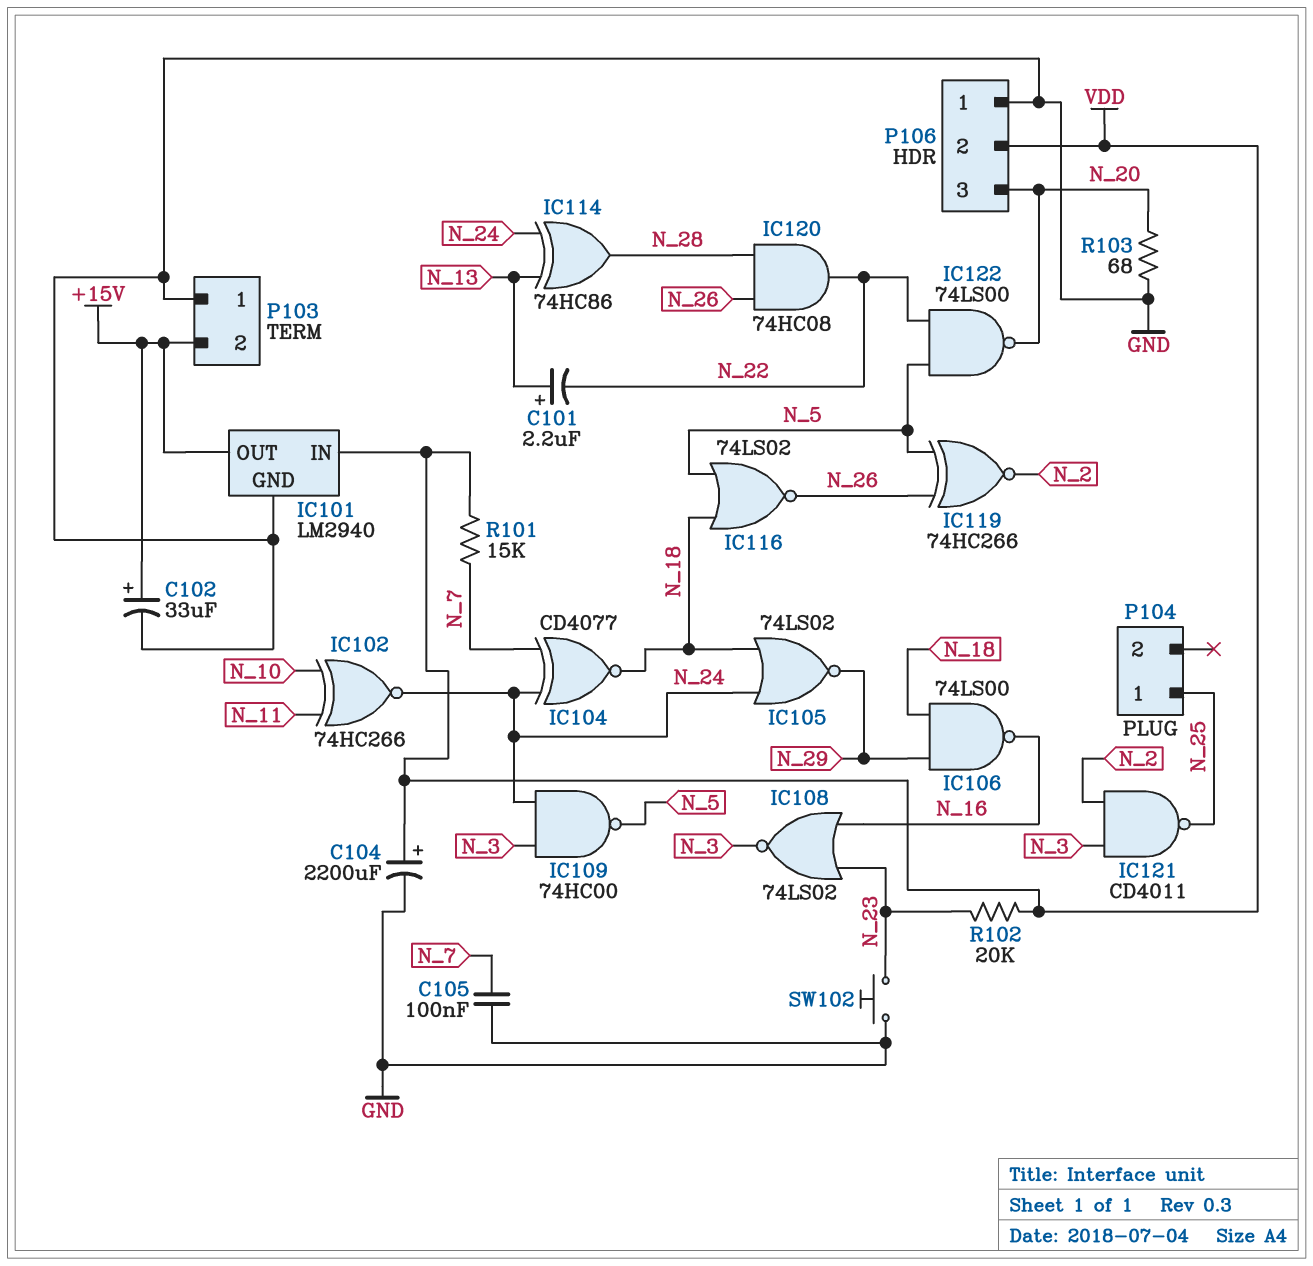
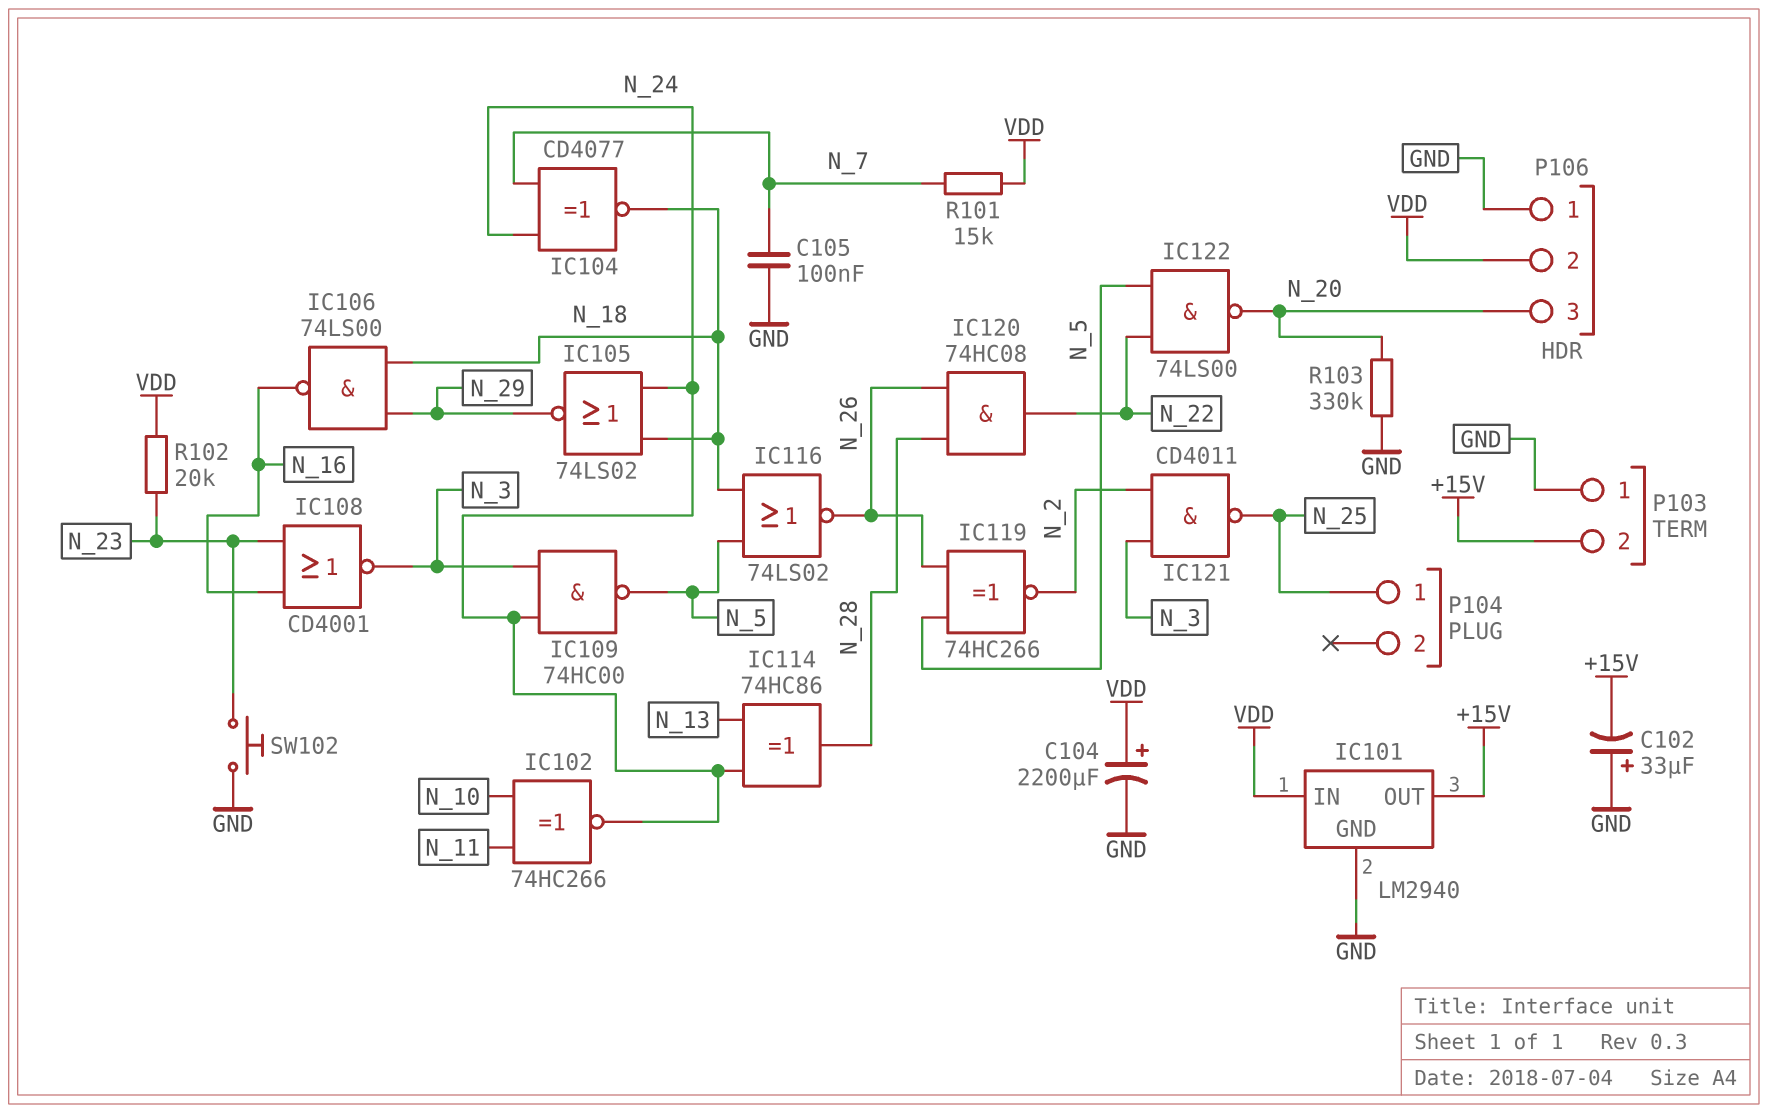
C101: 2.2uF (plus N_13, minus N_22) -> none
C102: 33uF (plus +15V, minus GND) -> 33uF (plus GND, minus +15V)
IC108: NOR 74LS02 (in N_16, in N_23, out N_3) -> NOR CD4001 (in N_16, in N_23, out N_3)
R103: 68 (GND, N_20) -> 330k (GND, N_20)

